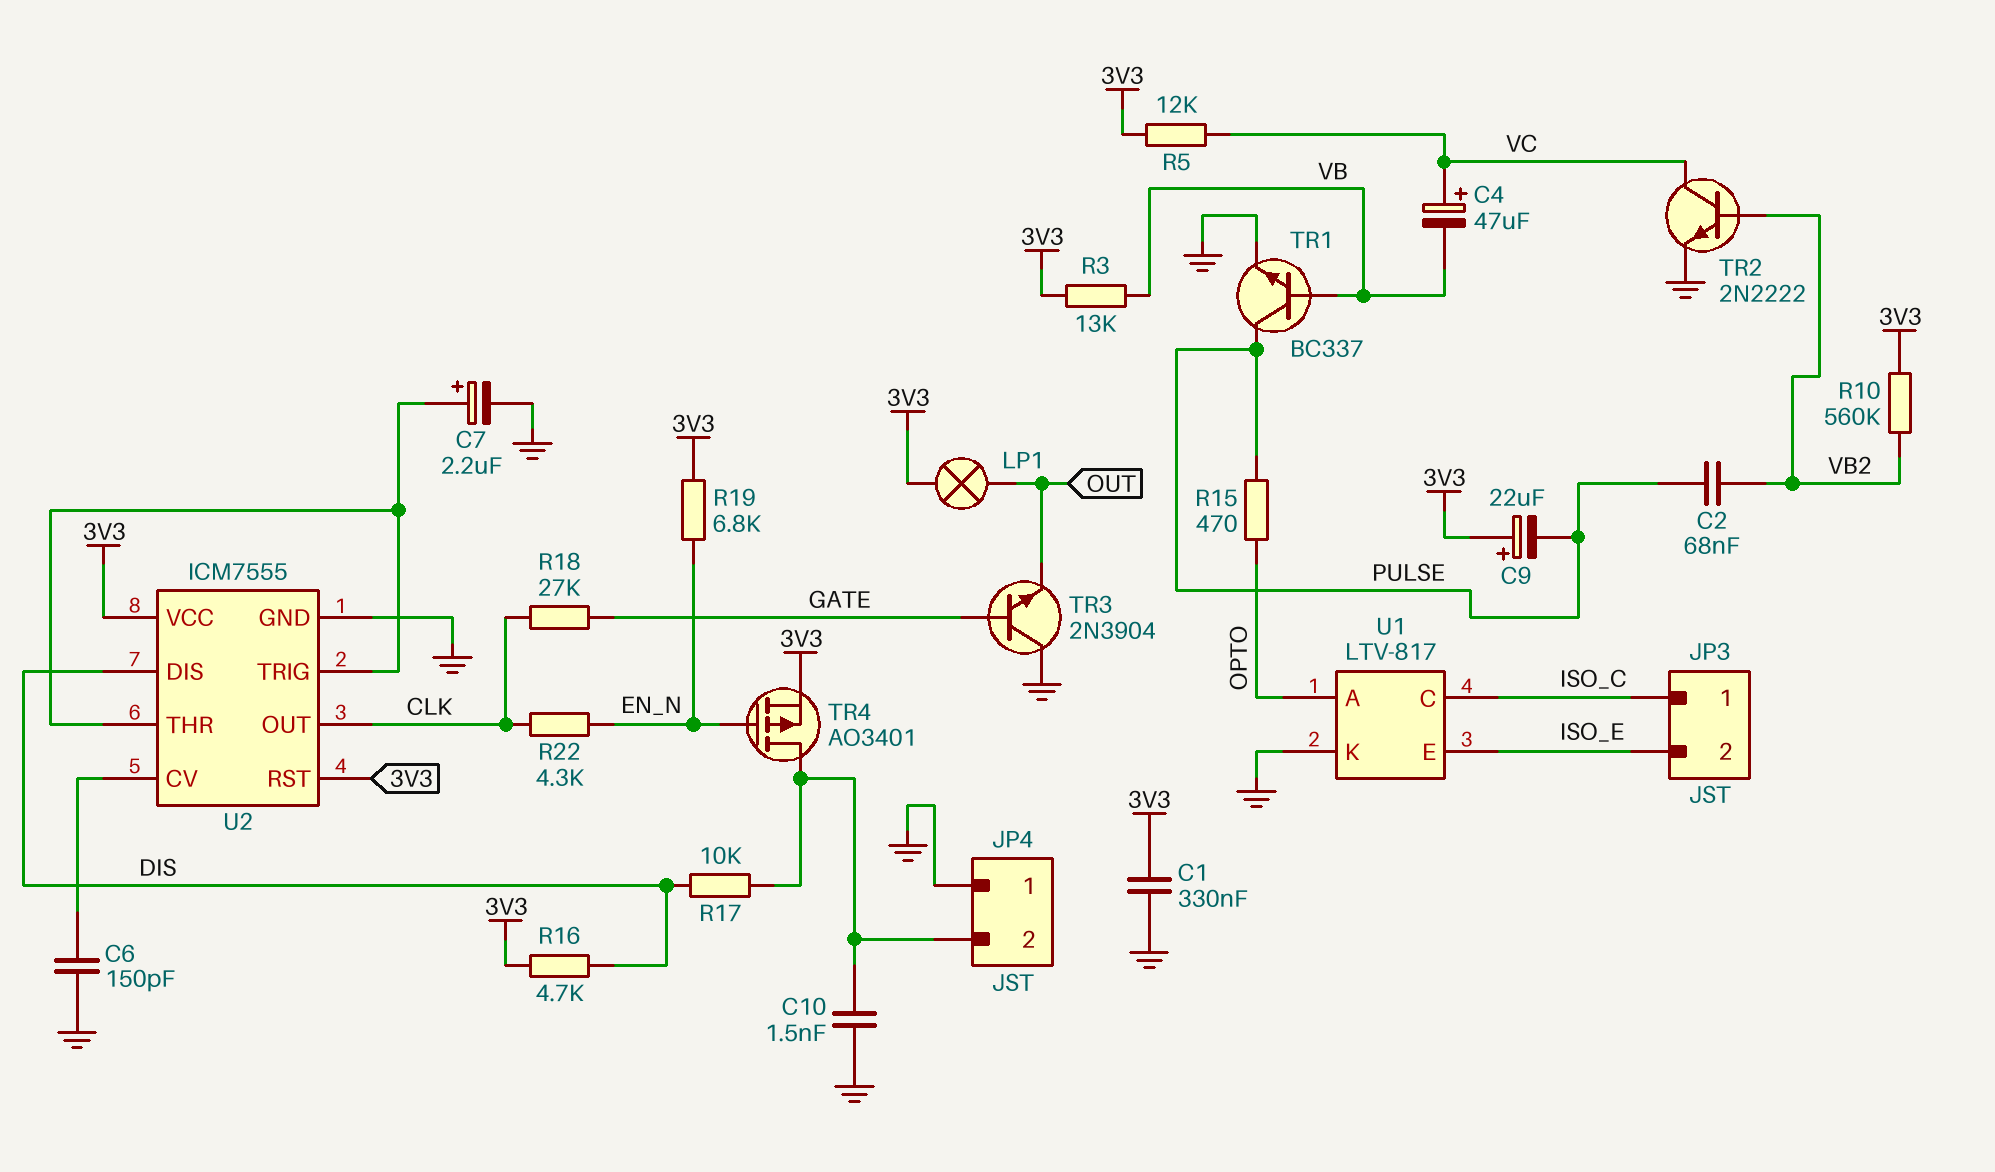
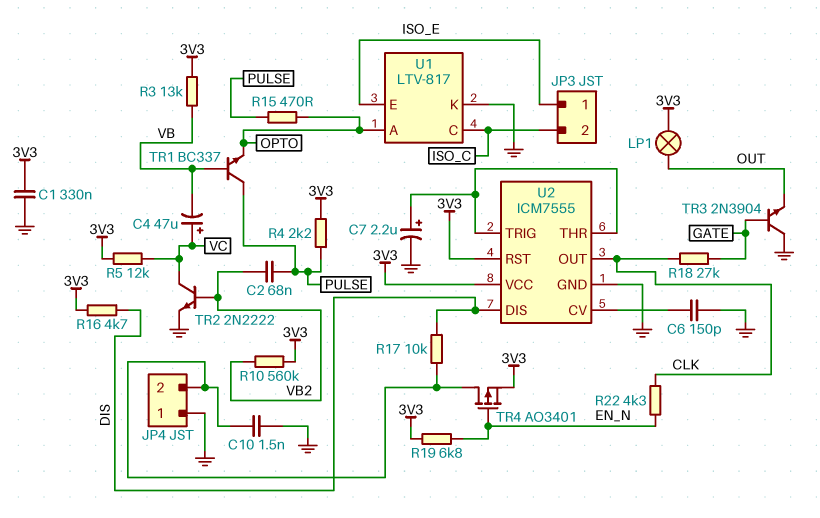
C9: 22uF (plus 3V3, minus PULSE) -> none
JP3 pin 1: ISO_C -> ISO_E
JP3 pin 2: ISO_E -> ISO_C
R4: none -> 2.2k (3V3, PULSE)
TR1: NPN BC337 (B VB, C PULSE, E GND) -> NPN BC337 (B VB, C PULSE, E OPTO)

